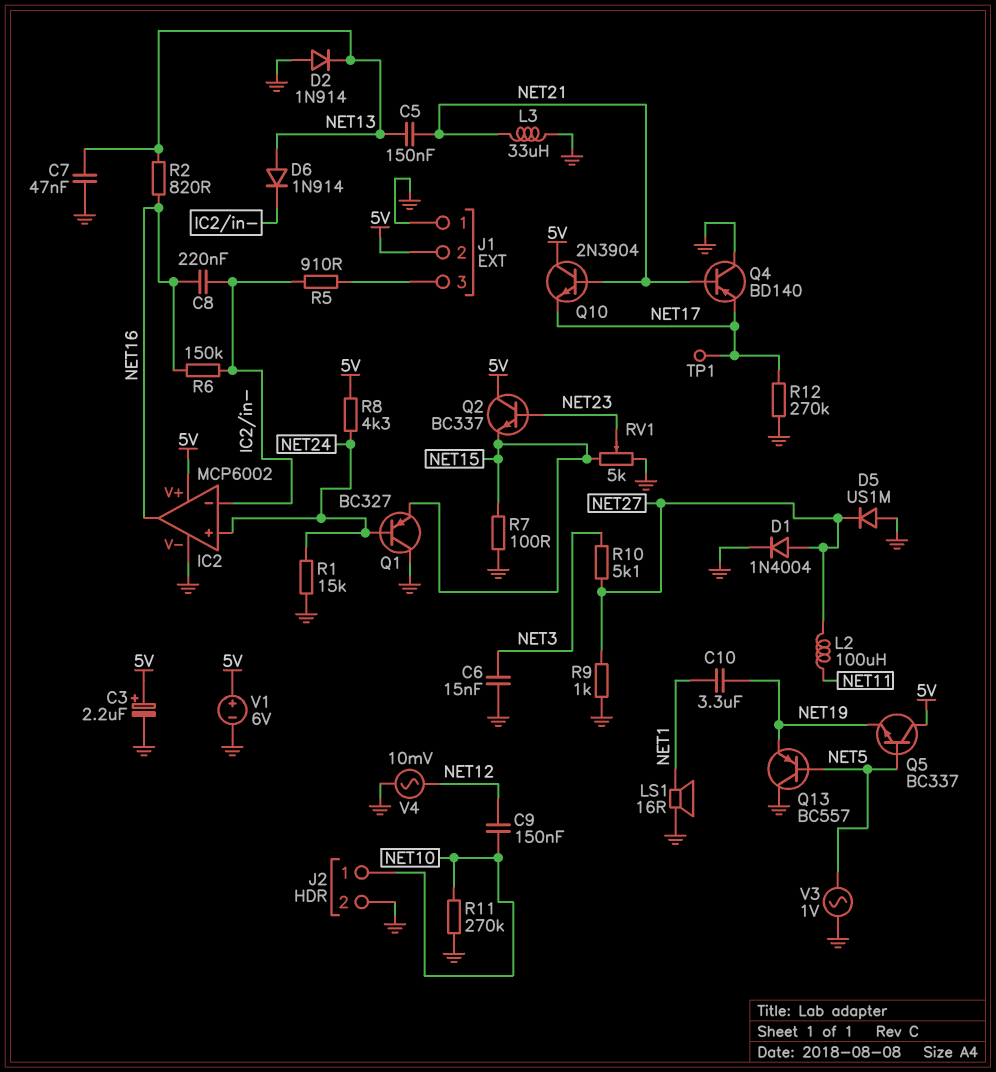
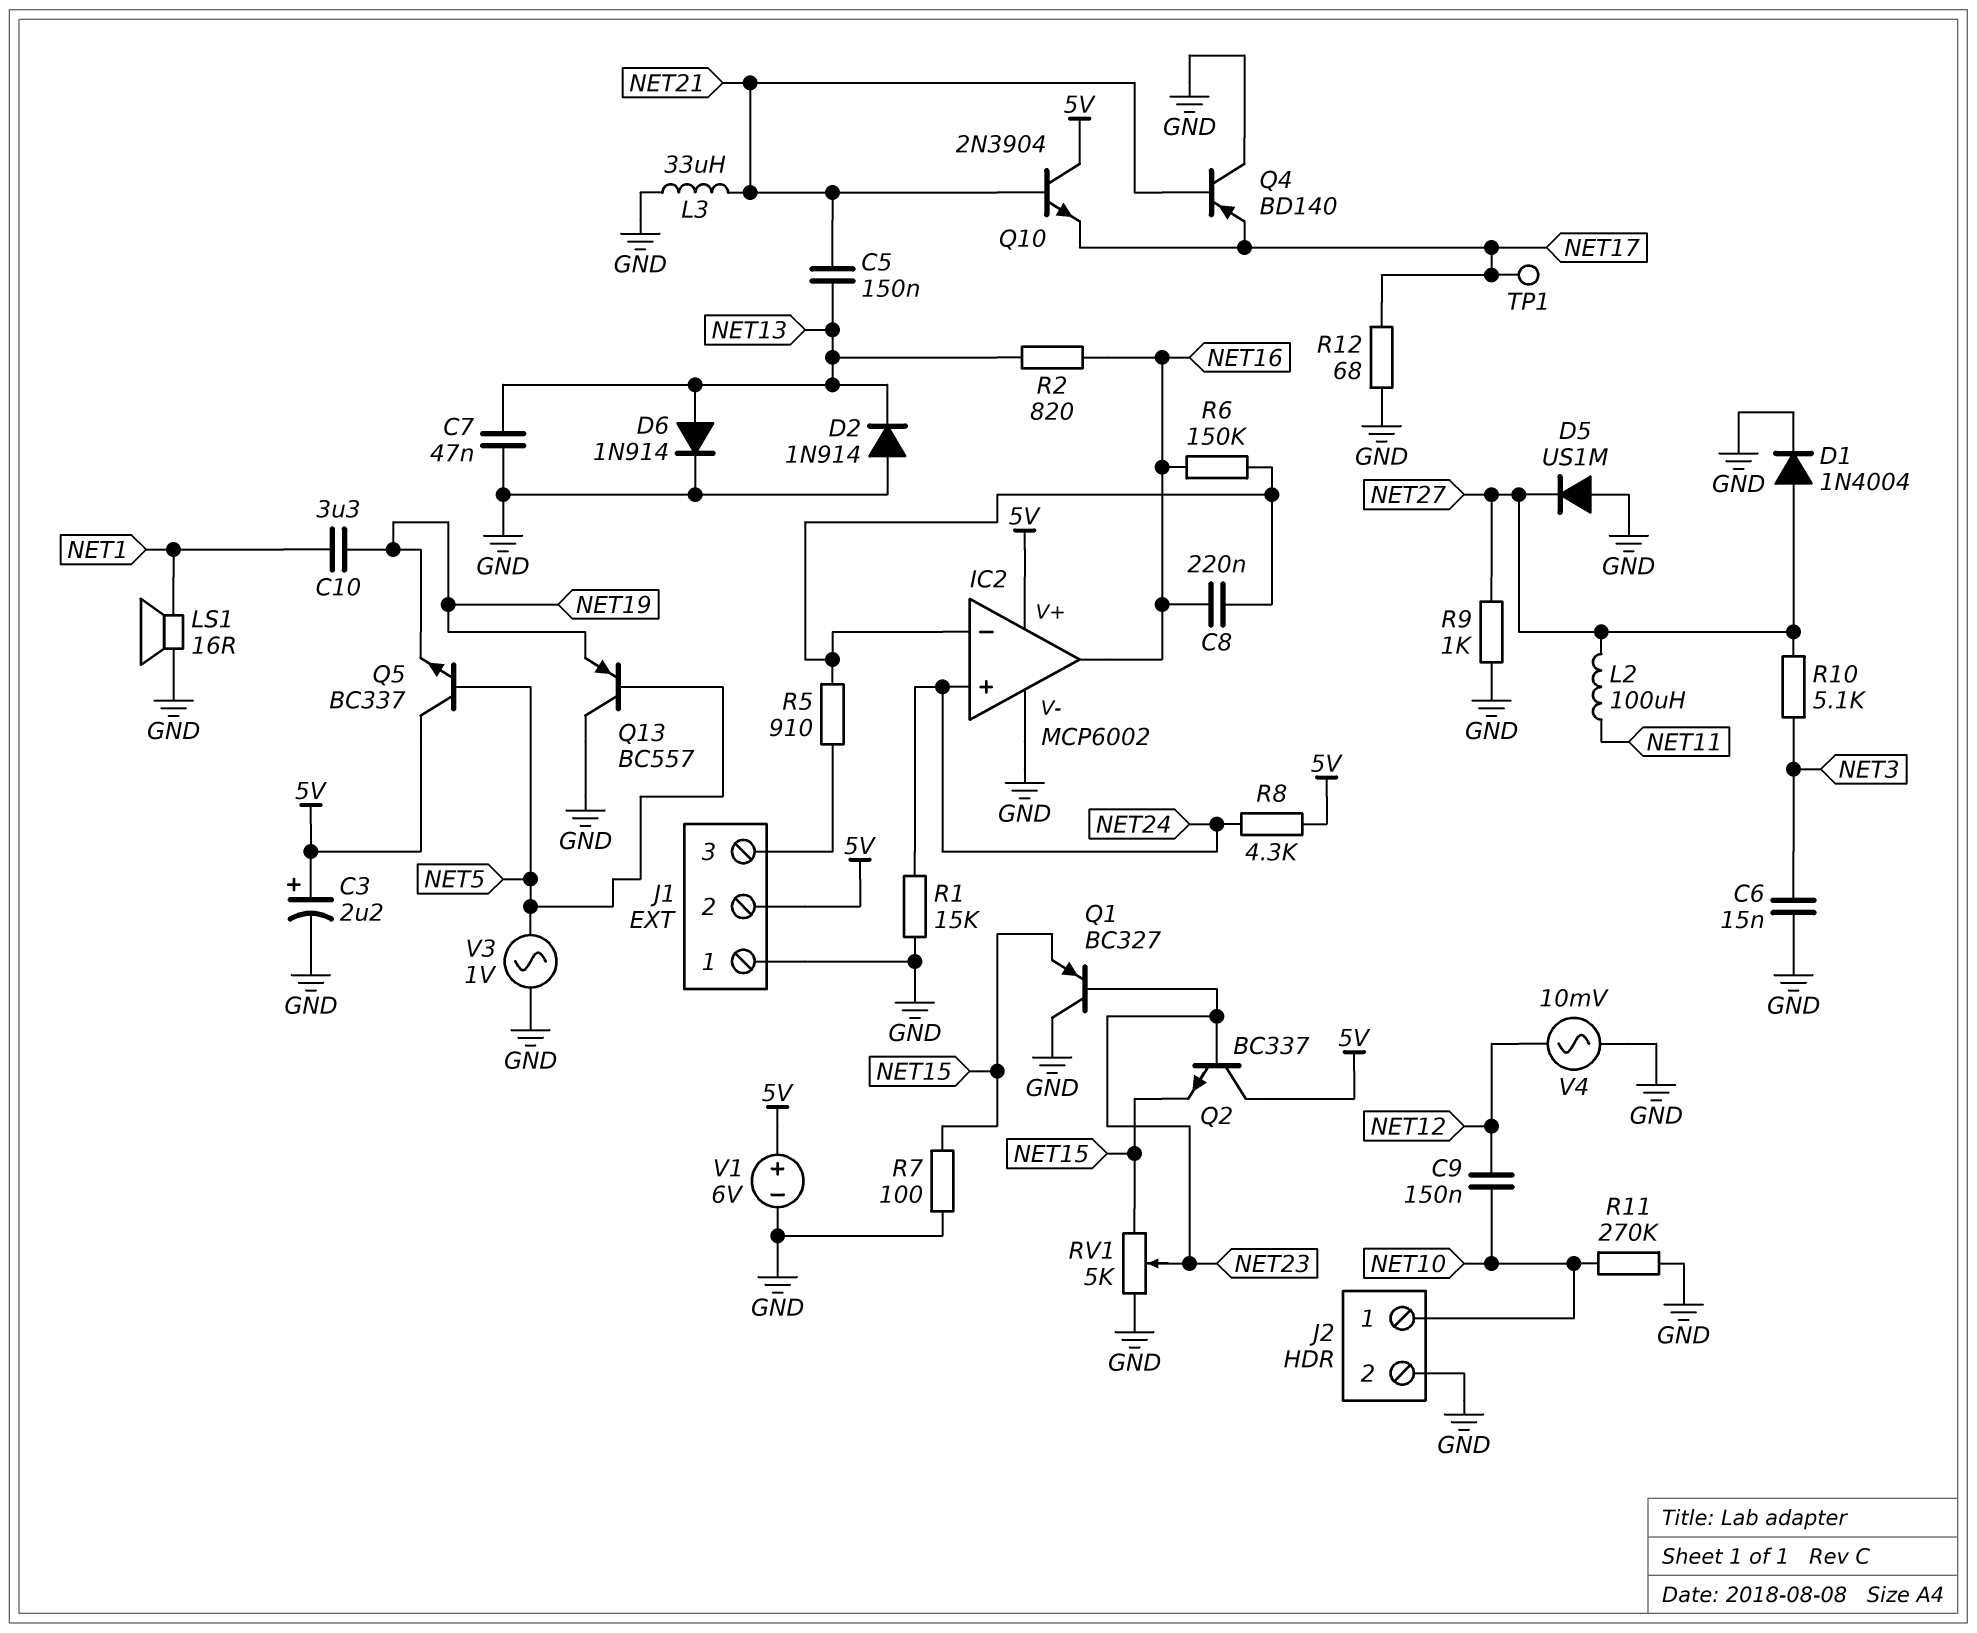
D6: diode 1N914 (A NET13, K IC2/in-) -> diode 1N914 (A NET13, K GND)
Q1: PNP BC327 (B NET24, C GND, E NET15) -> PNP BC327 (B NET23, C GND, E NET15)
R12: 270k (GND, NET17) -> 68 (GND, NET17)

